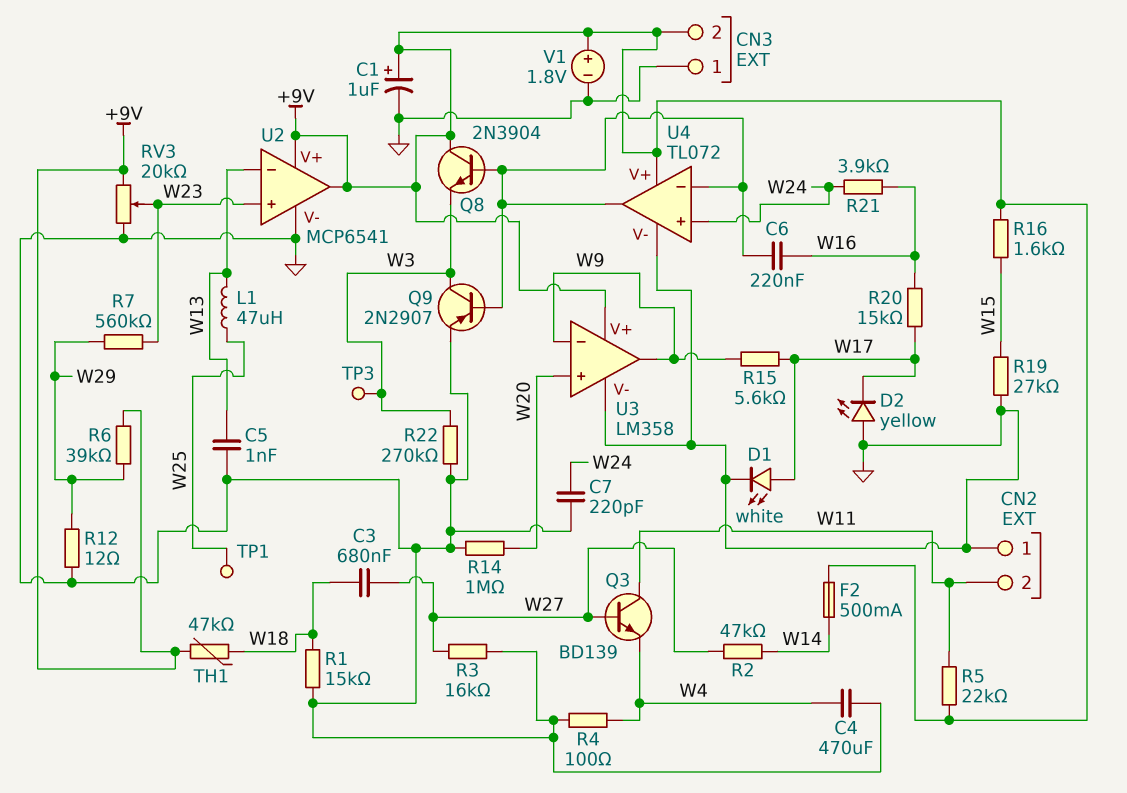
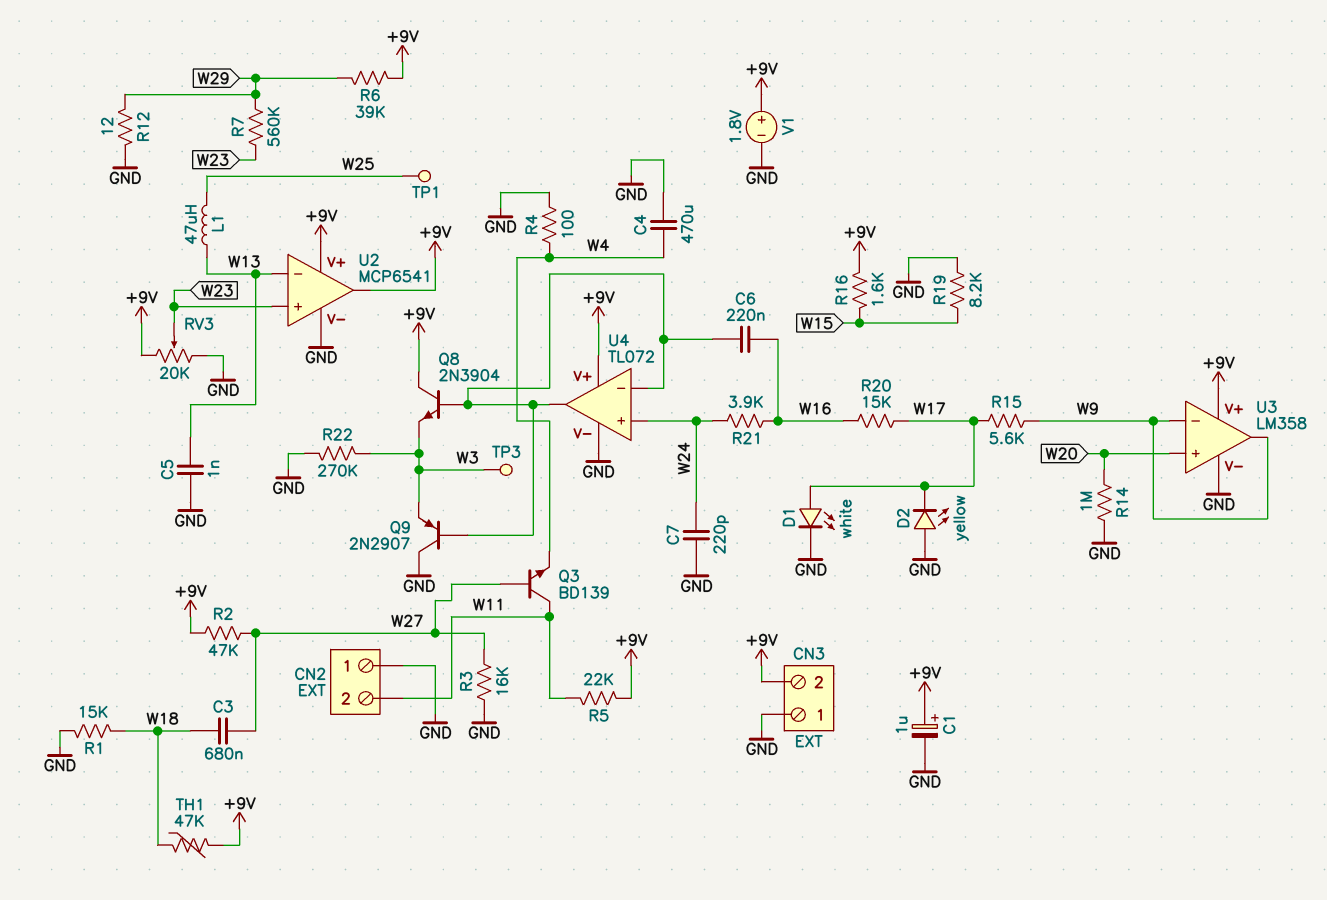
F2: 500mA (+9V, W14) -> none
Q9: PNP 2N2907 (B U4/in-, C W3, E GND) -> PNP 2N2907 (B U4/in-, C GND, E W3)
R2: 47k (W14, W27) -> 47k (+9V, W27)
R19: 27k (GND, W15) -> 8.2k (GND, W15)

